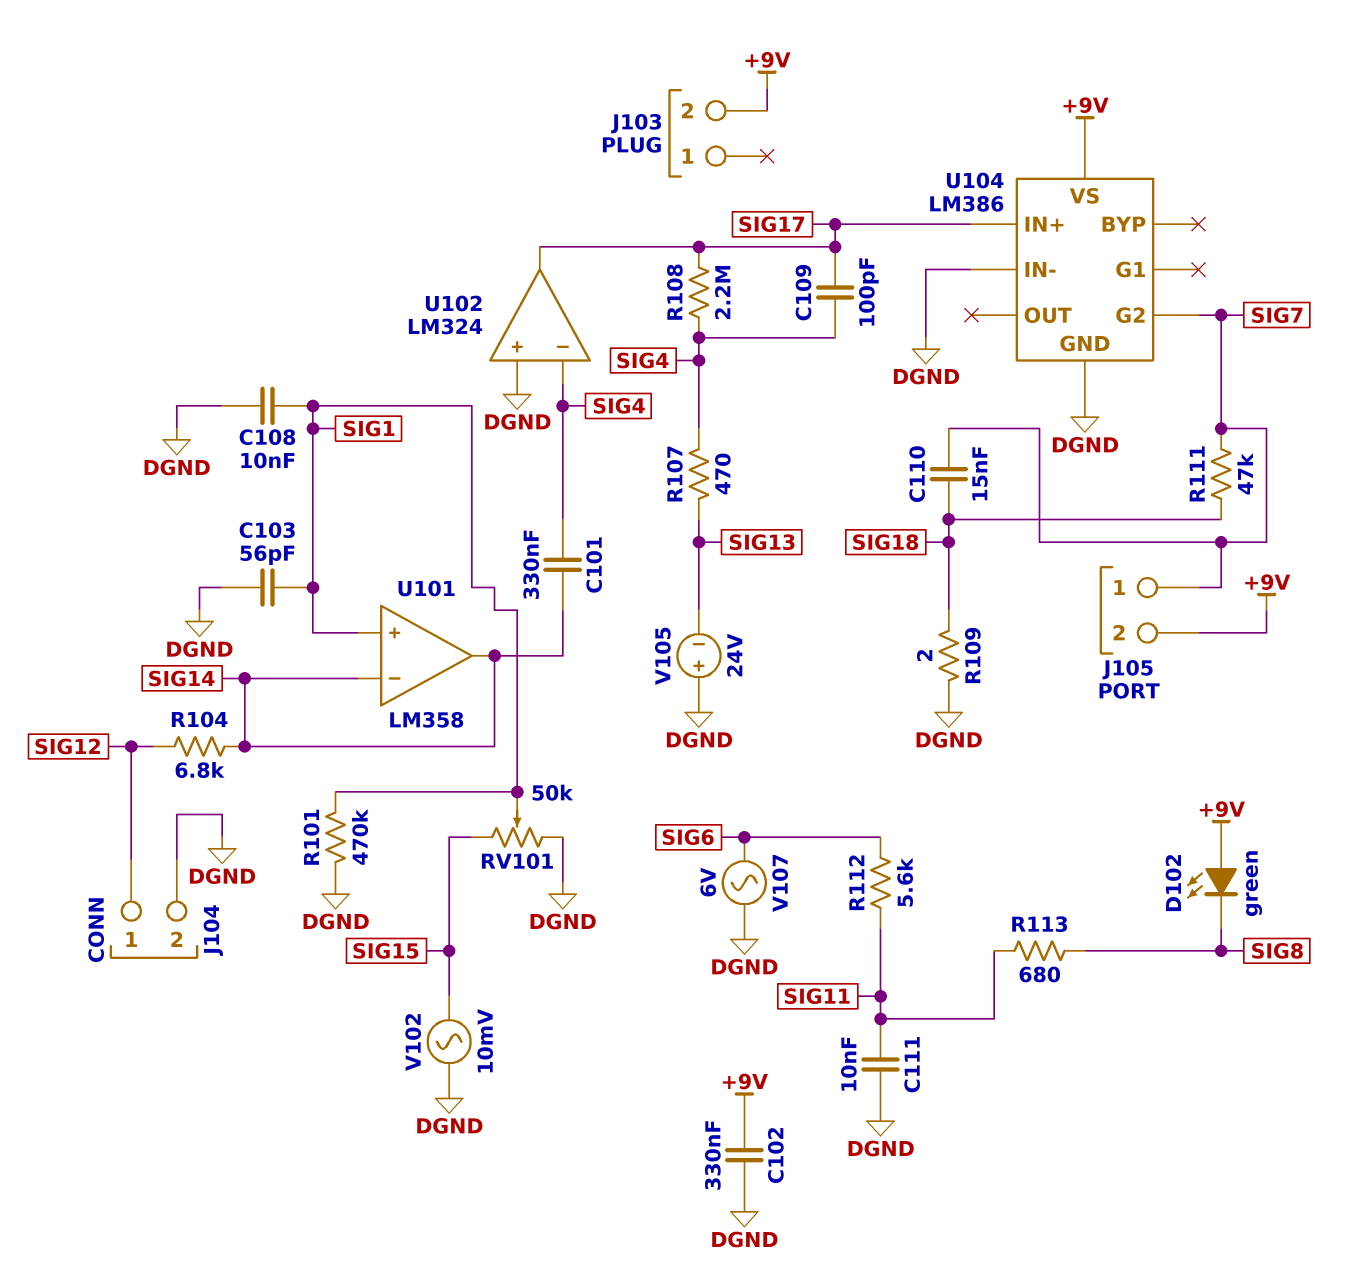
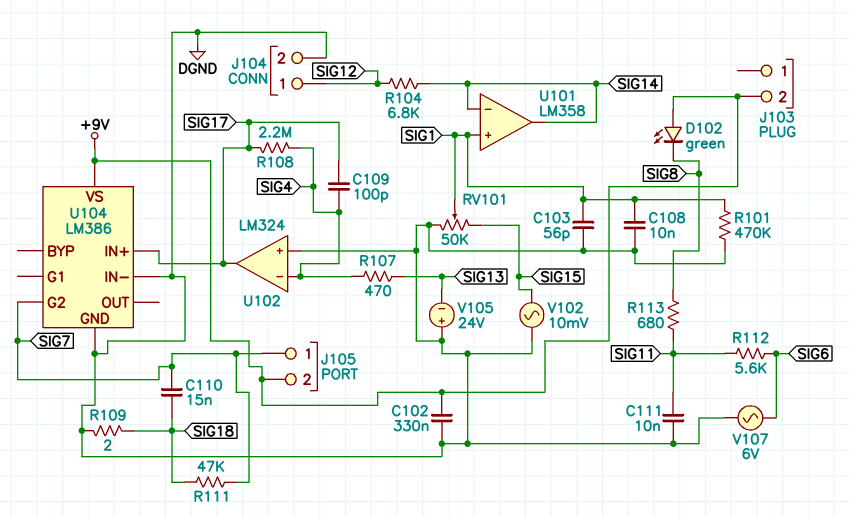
C101: 330nF (SIG4, SIG14) -> none

